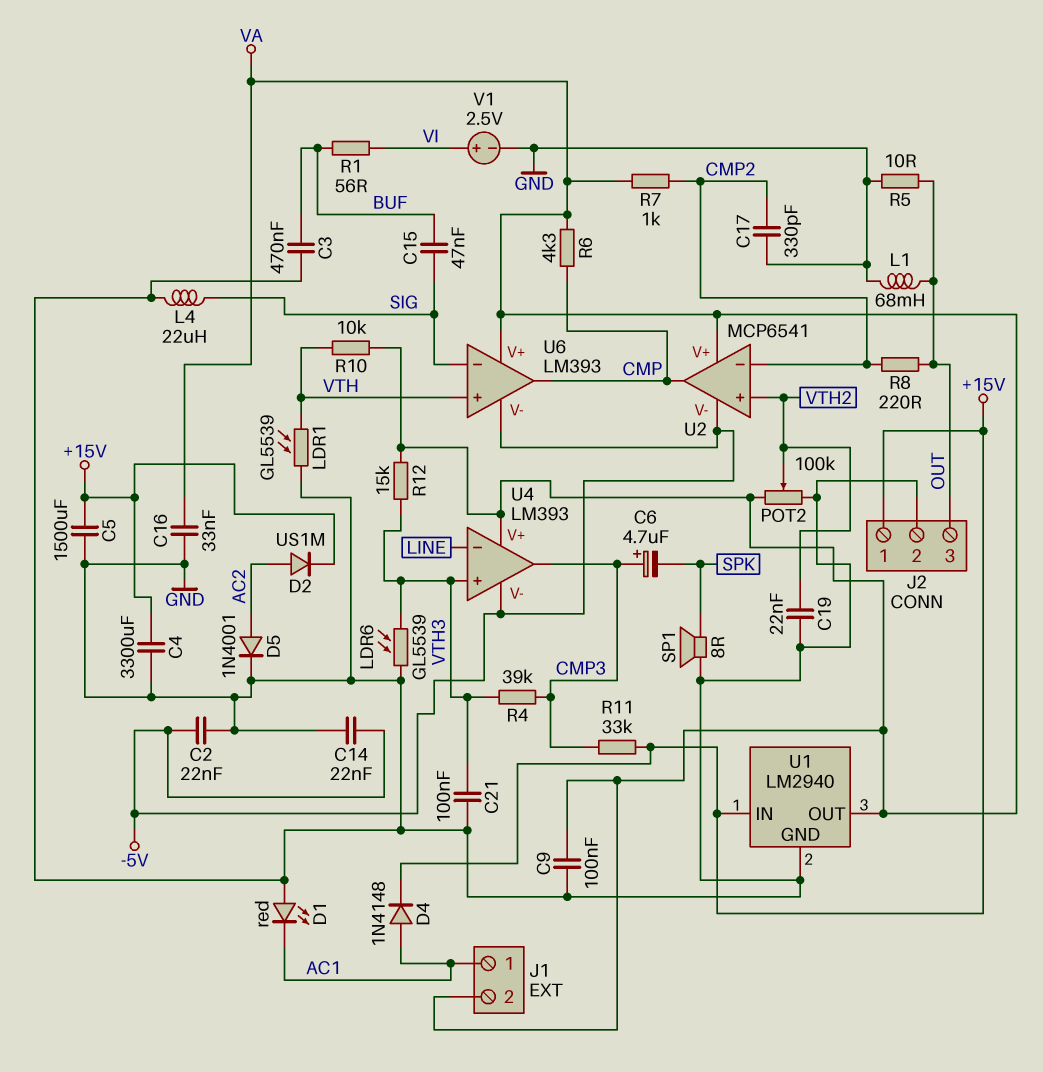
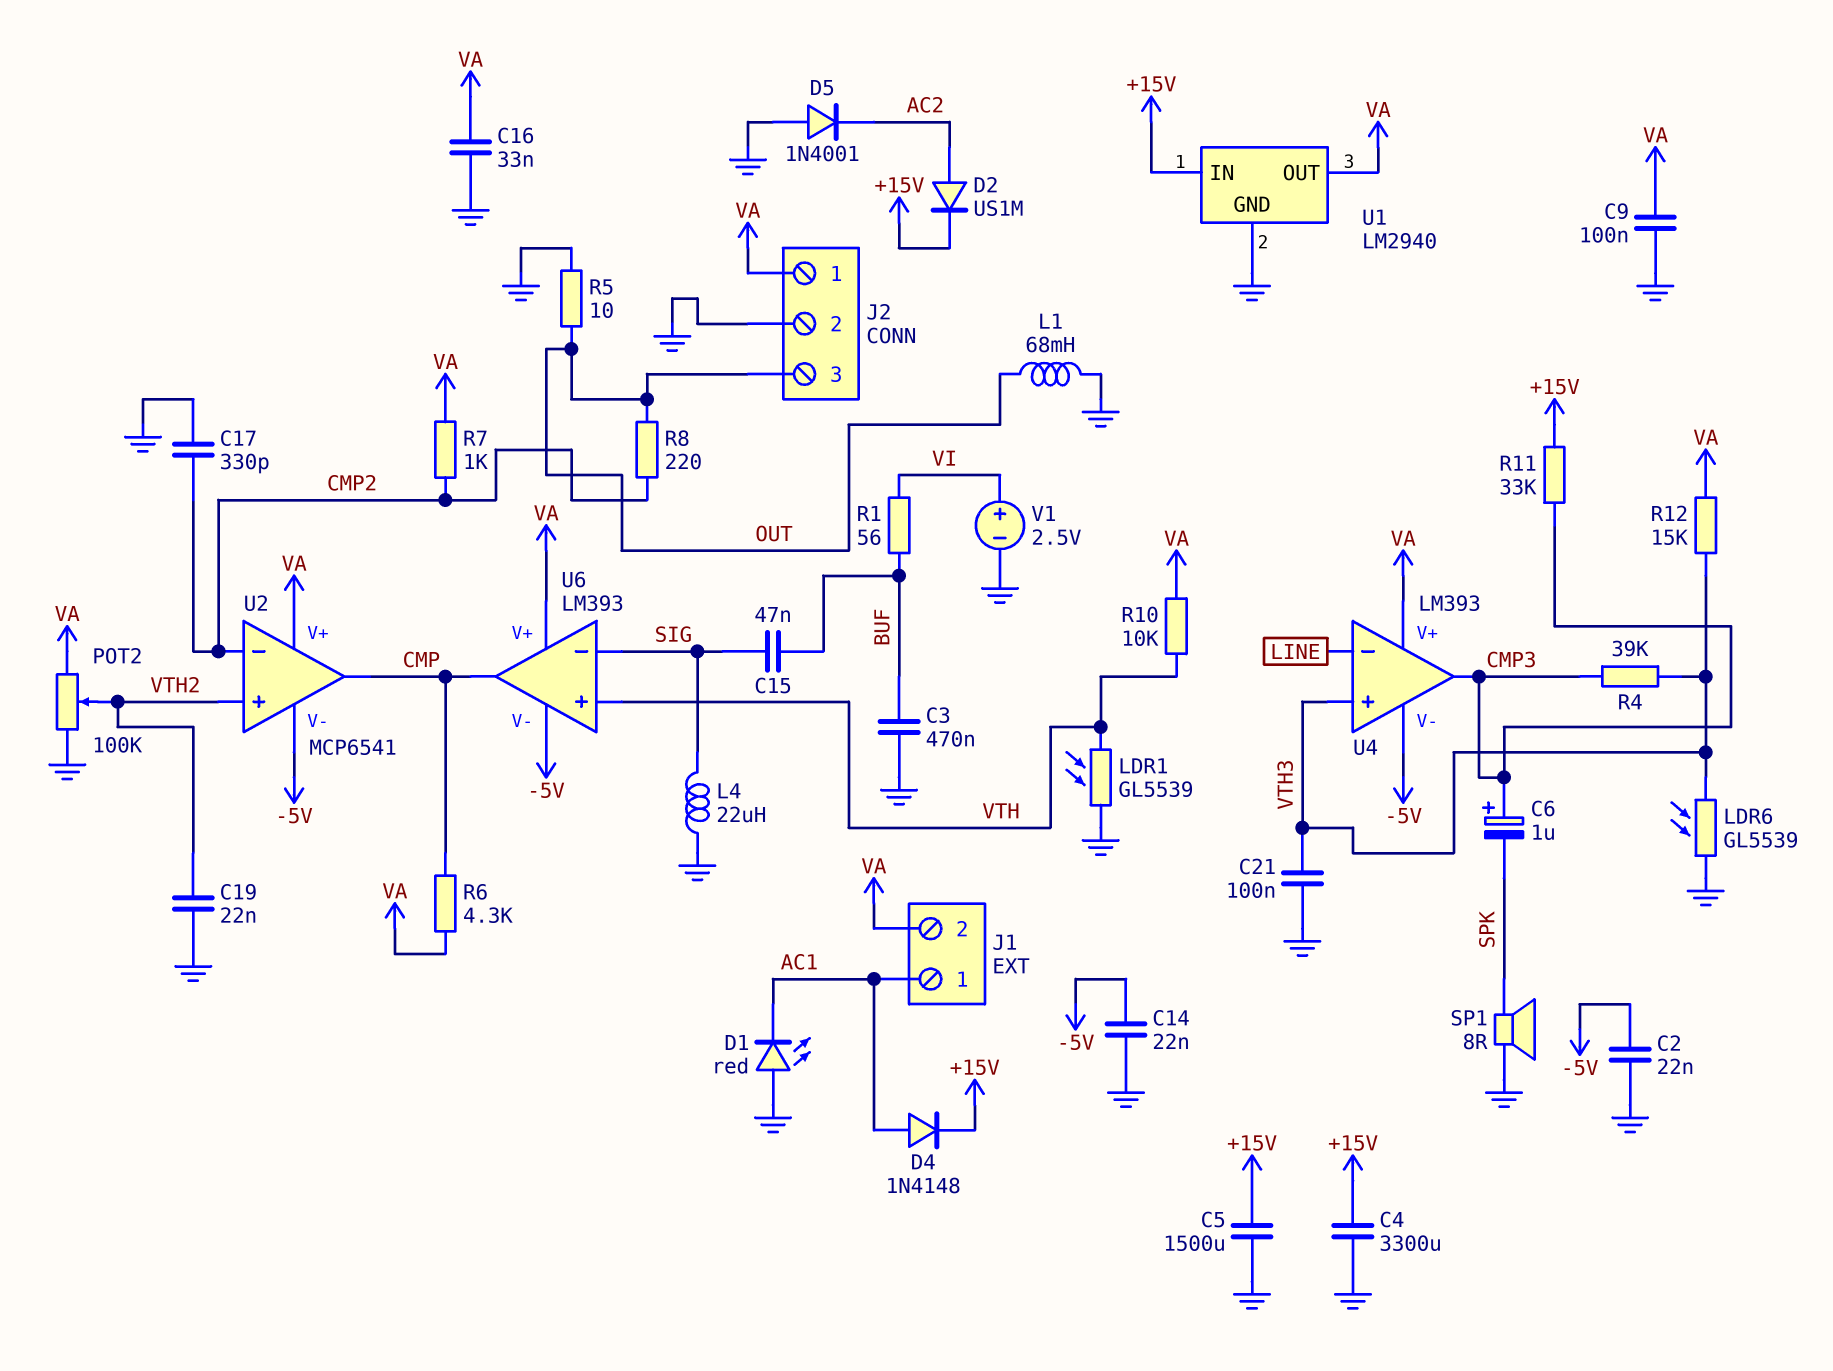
C6: 4.7uF (plus CMP3, minus SPK) -> 1uF (plus CMP3, minus SPK)
D5: diode 1N4001 (A AC2, K GND) -> diode 1N4001 (A GND, K AC2)
J2 pin 1: +15V -> VA

